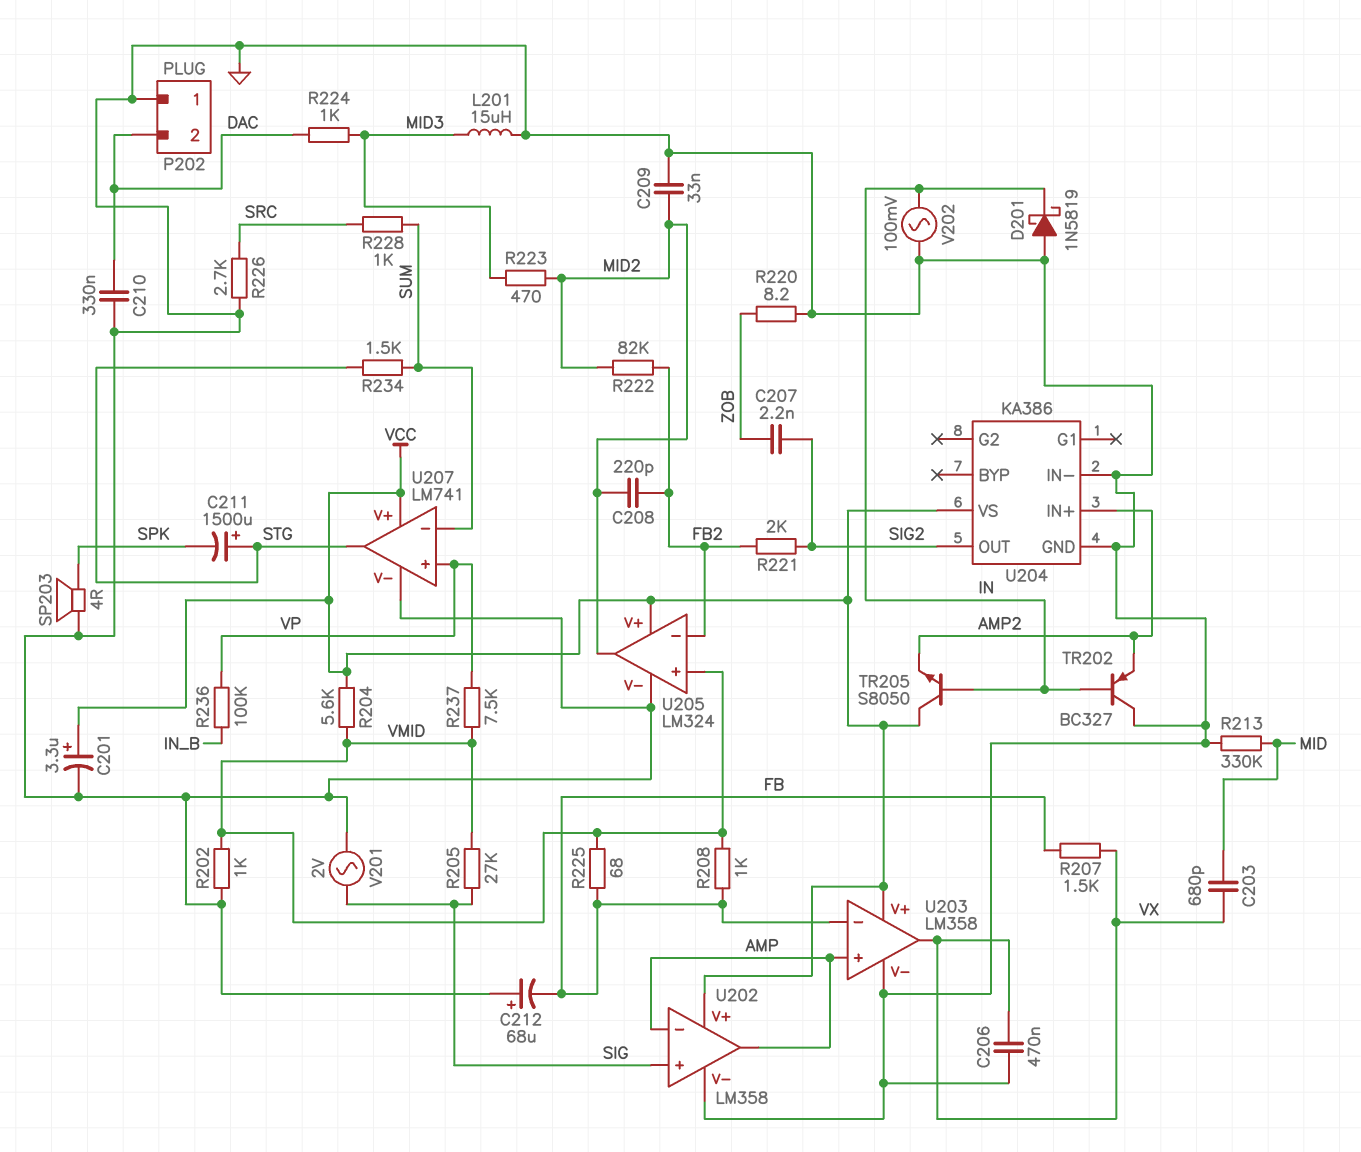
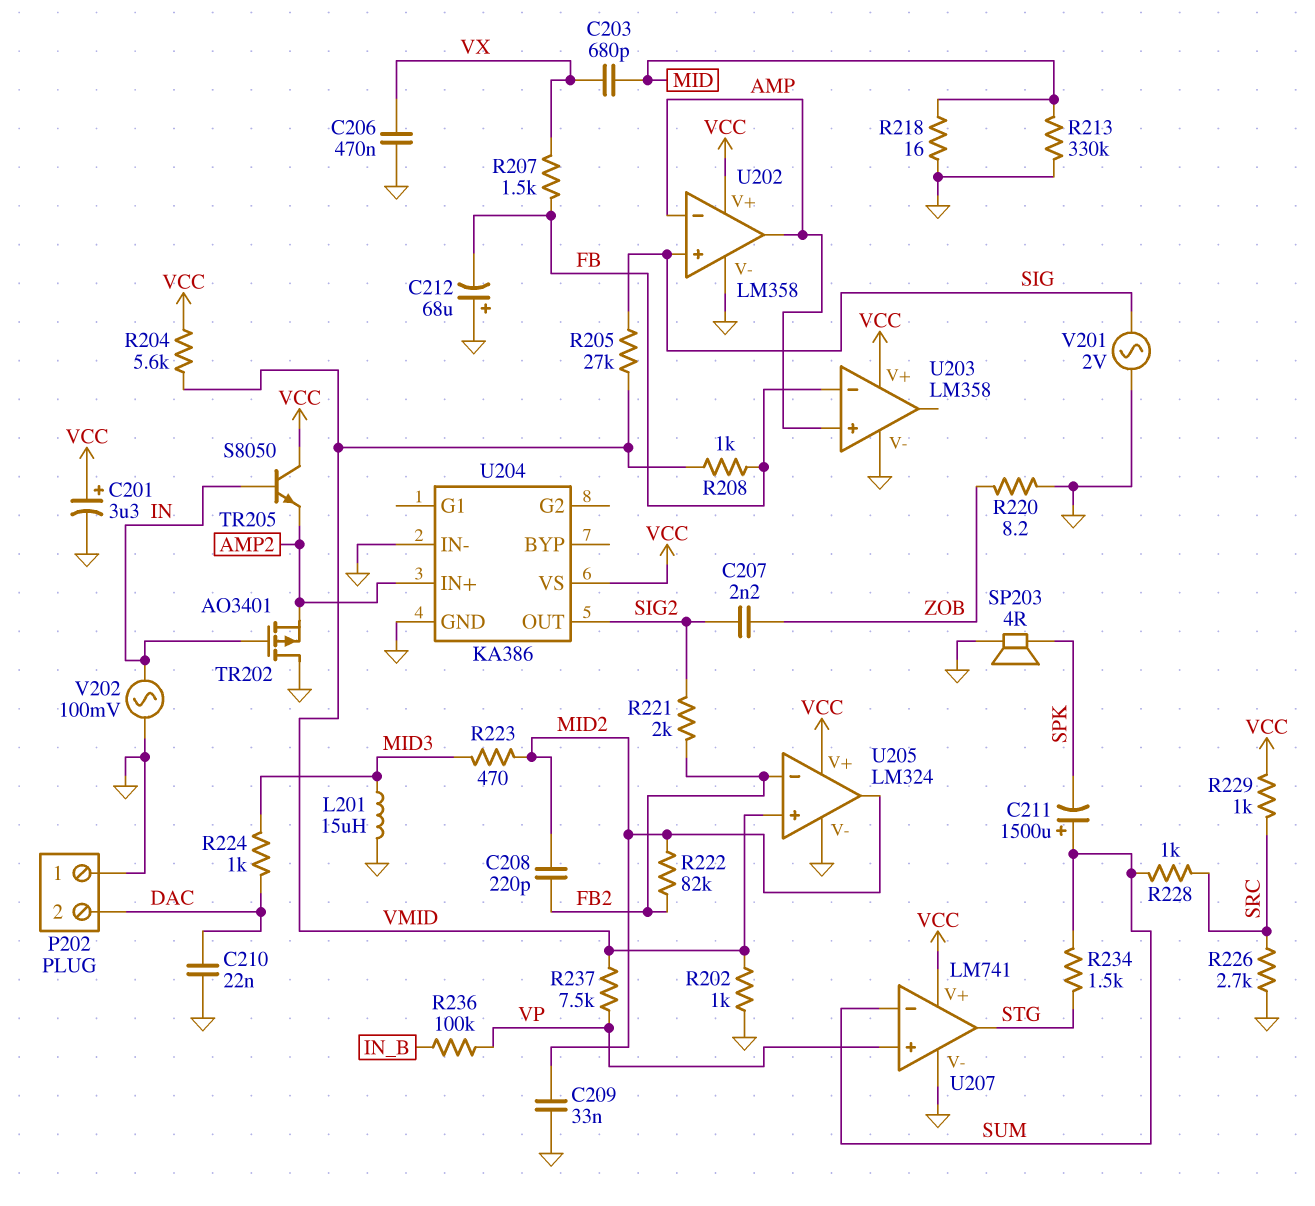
C210: 330nF (DAC, GND) -> 22nF (DAC, GND)
C211: 1500uF (plus STG, minus SPK) -> 1500uF (plus SUM, minus SPK)
D201: schottky 1N5819 (A GND, K IN) -> none
R218: none -> 16 (GND, MID)
R225: 68 (FB, VMID) -> none
R229: none -> 1k (SRC, VCC)
TR202: PNP BC327 (B IN, C GND, E AMP2) -> PMOS AO3401 (G IN, D GND, S AMP2)
U203 pin out: VX -> none

